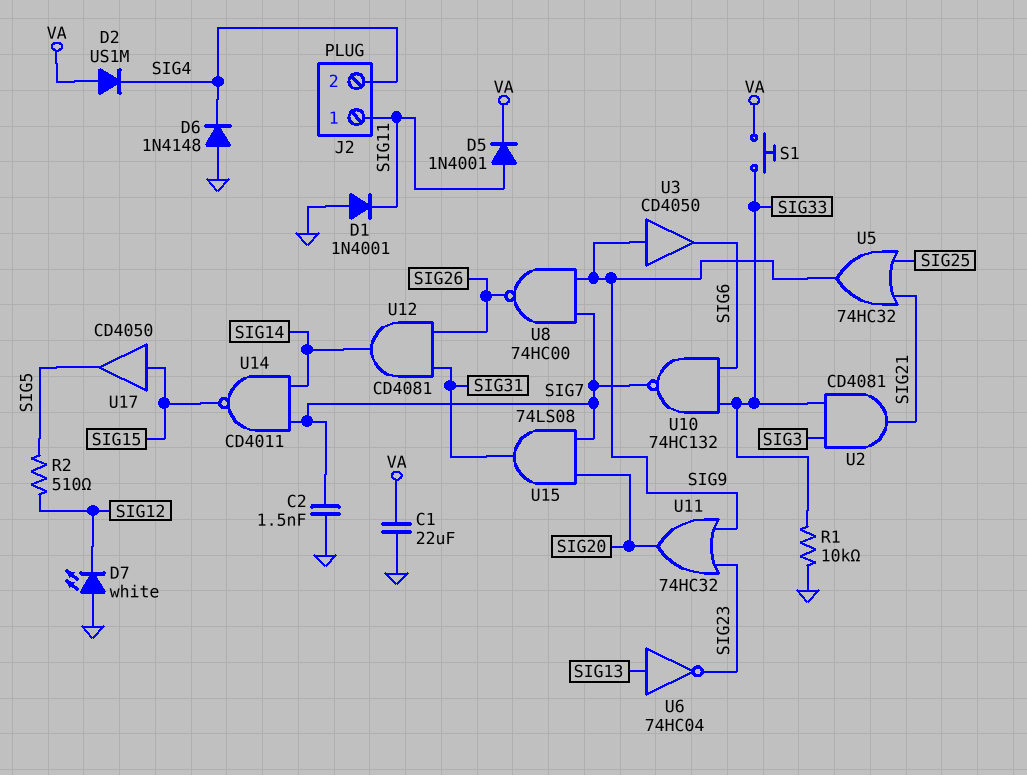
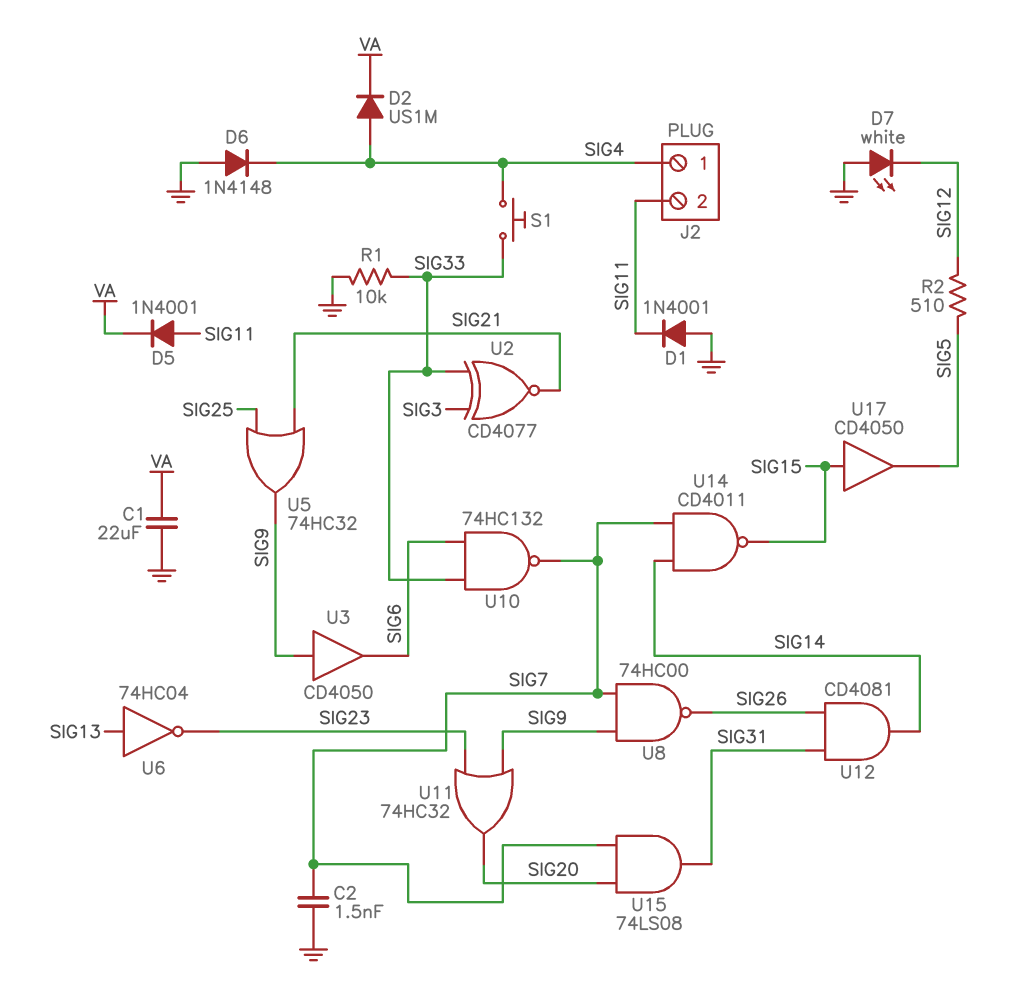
D2: diode US1M (A VA, K SIG4) -> diode US1M (A SIG4, K VA)
J2 pin 1: SIG11 -> SIG4
J2 pin 2: SIG4 -> SIG11
S1: button (SIG33, VA) -> button (SIG4, SIG33)
U2: AND CD4081 (in SIG3, in SIG33, out SIG21) -> XNOR CD4077 (in SIG3, in SIG33, out SIG21)

